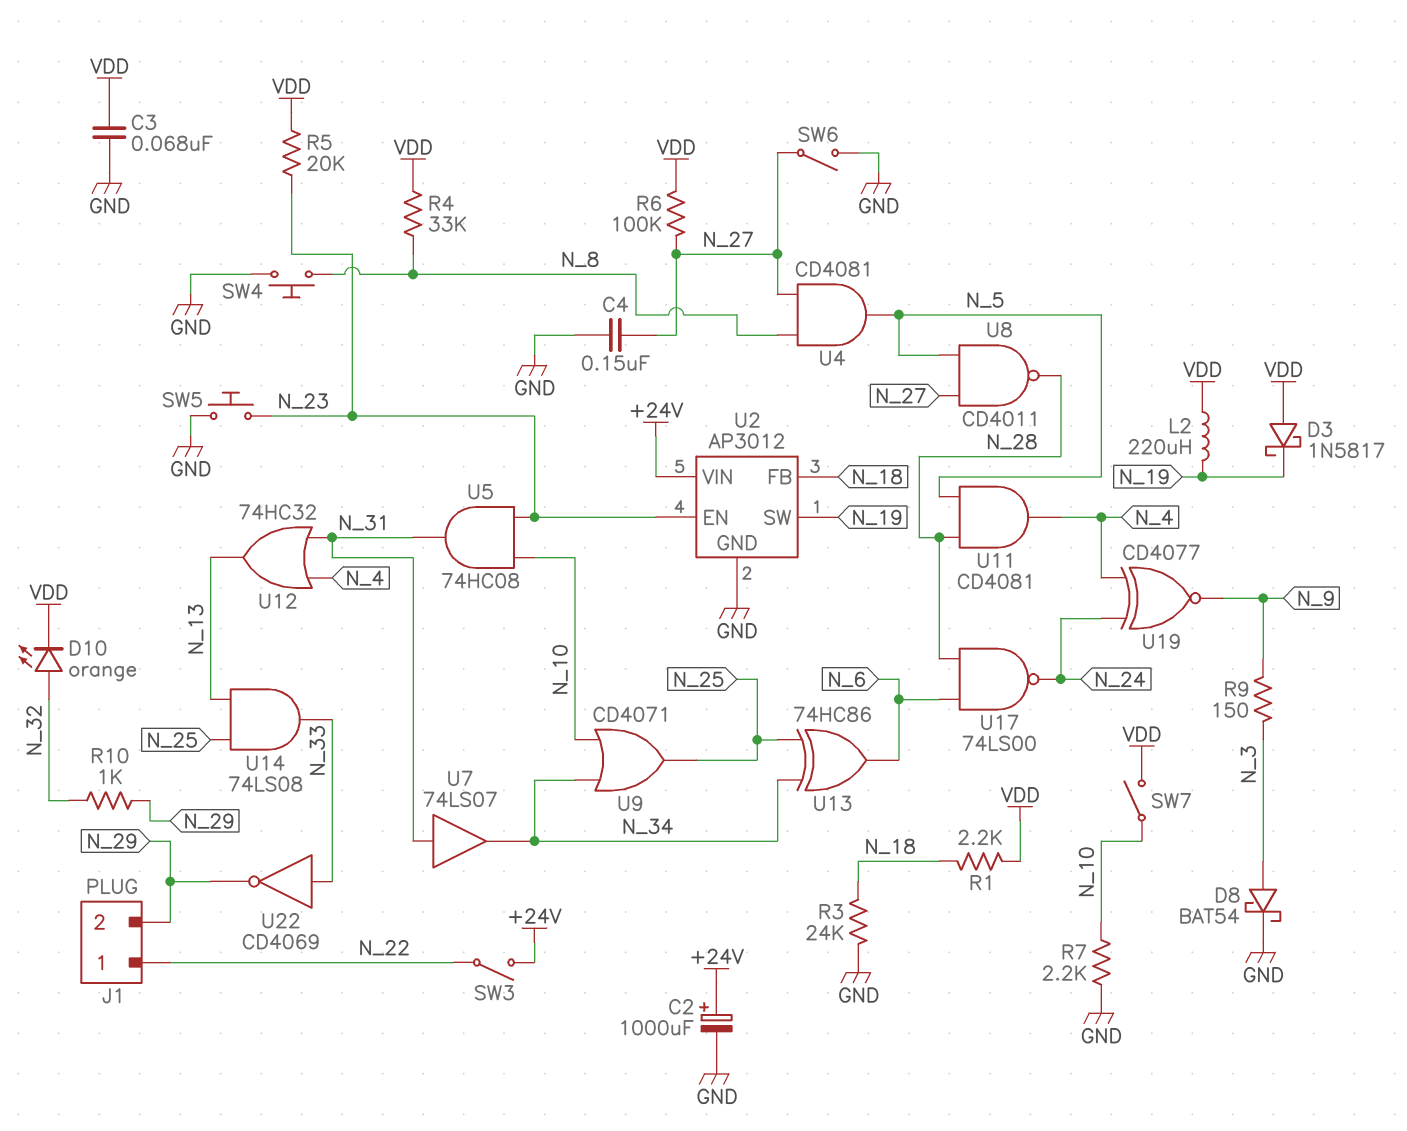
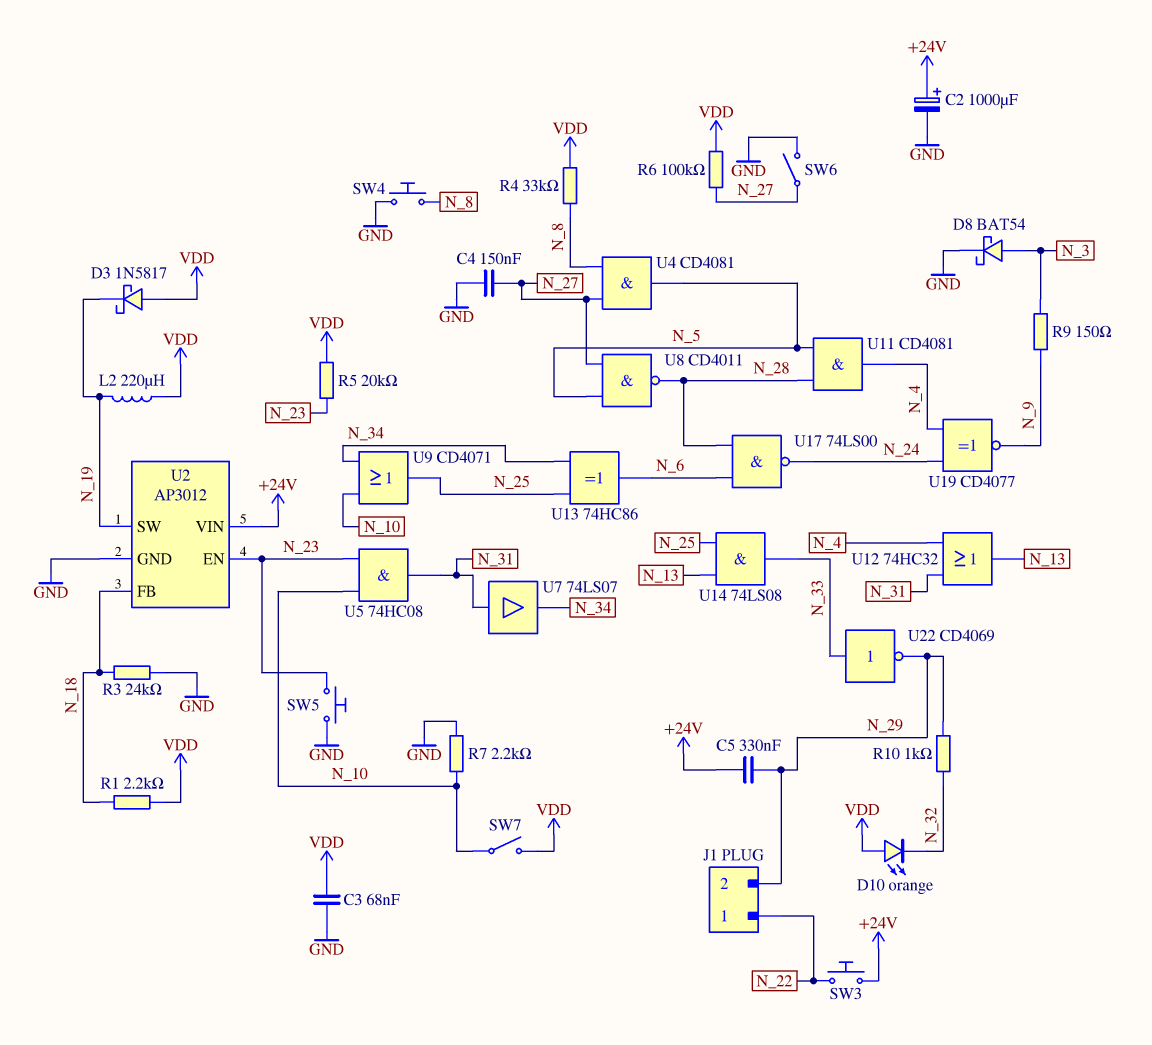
C5: none -> 330nF (+24V, N_29)
D10: LED orange (A N_32, K VDD) -> LED orange (A VDD, K N_32)
SW3: switch (+24V, N_22) -> button (+24V, N_22)

